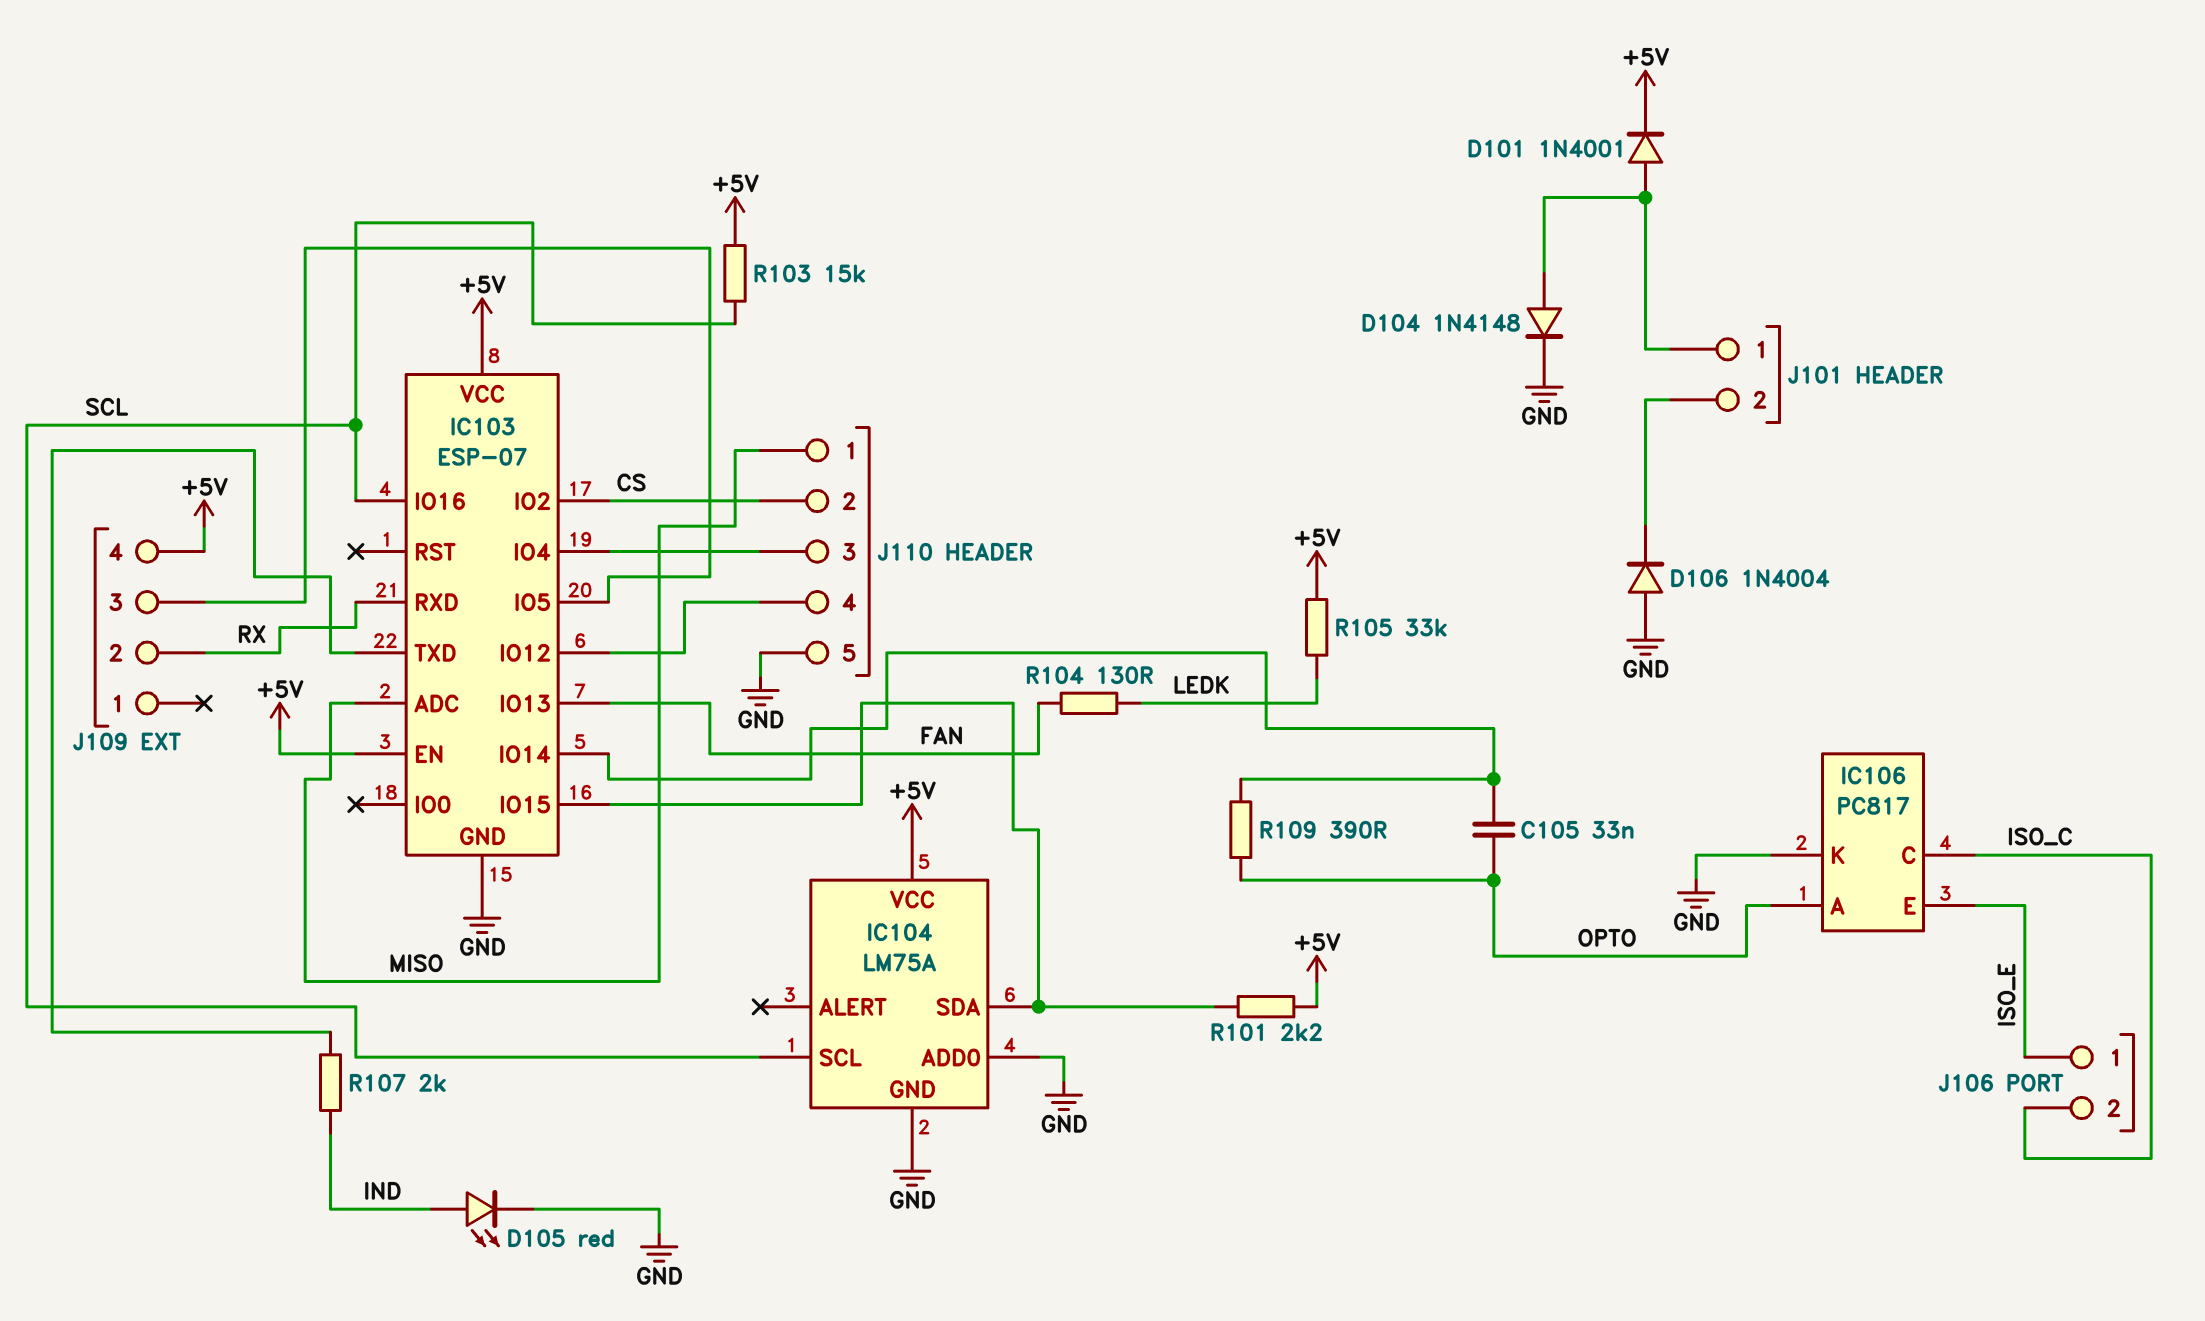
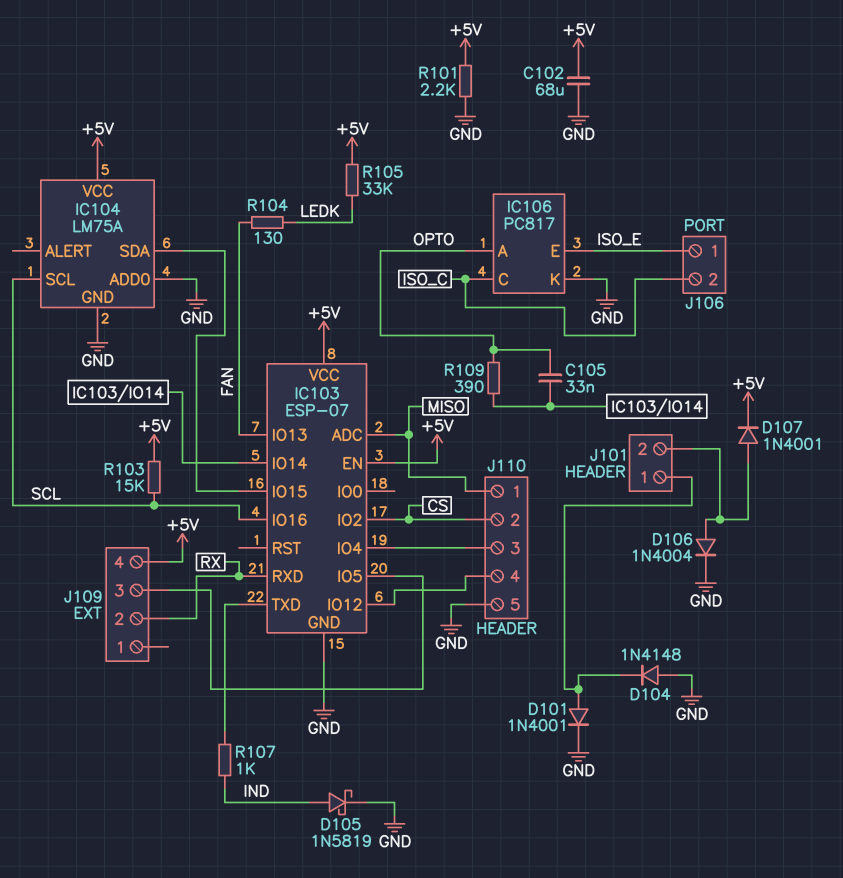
C102: none -> 68uF (+5V, GND)
D101: diode 1N4001 (A J101/1, K +5V) -> diode 1N4001 (A J101/1, K GND)
D104: diode 1N4148 (A J101/1, K GND) -> diode 1N4148 (A GND, K J101/1)
D105: LED red (A IND, K GND) -> schottky 1N5819 (A IND, K GND)
D106: diode 1N4004 (A GND, K J101/2) -> diode 1N4004 (A J101/2, K GND)
D107: none -> diode 1N4001 (A J101/2, K +5V)
R101: 2.2k (+5V, IC103/IO15) -> 2.2k (+5V, GND)
R107: 2k (IC103/TXD, IND) -> 1k (IC103/TXD, IND)

